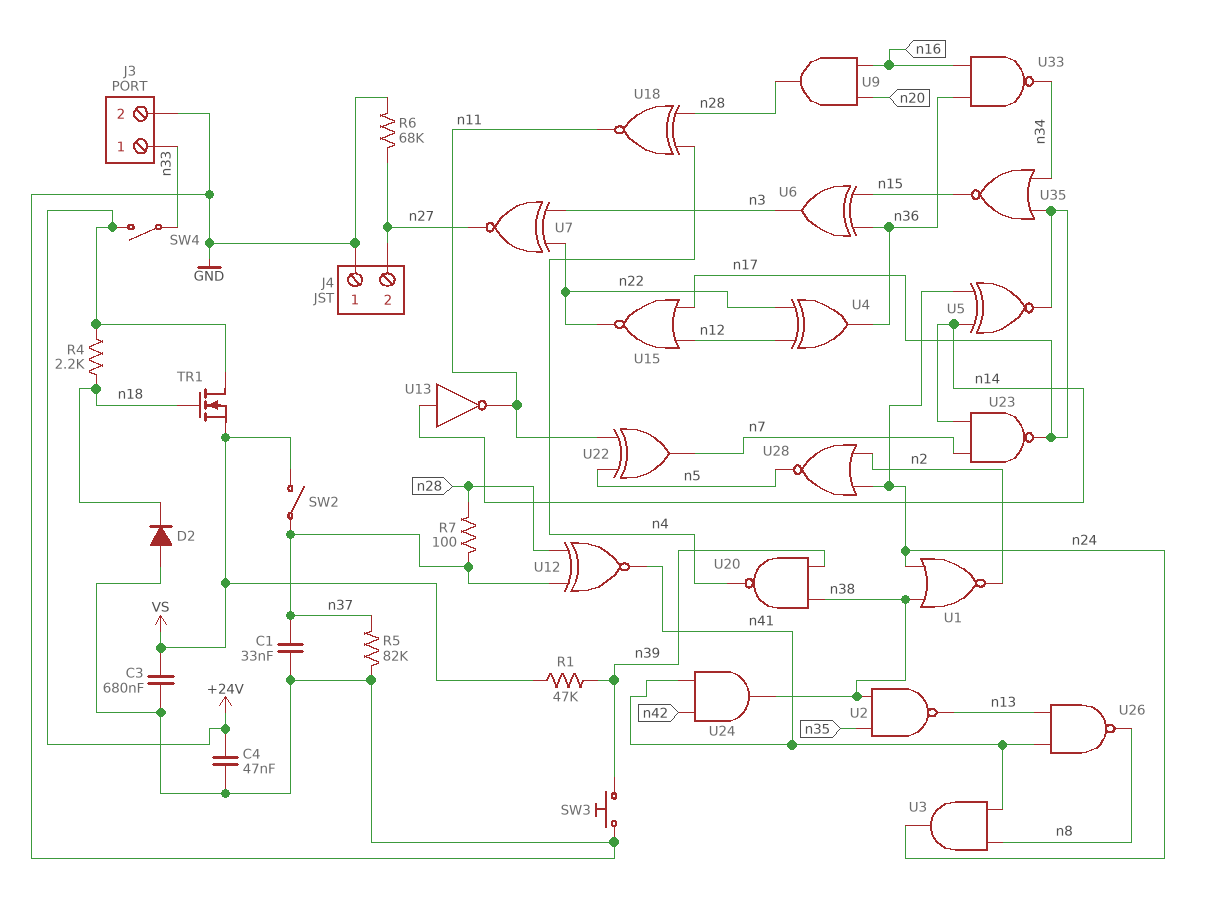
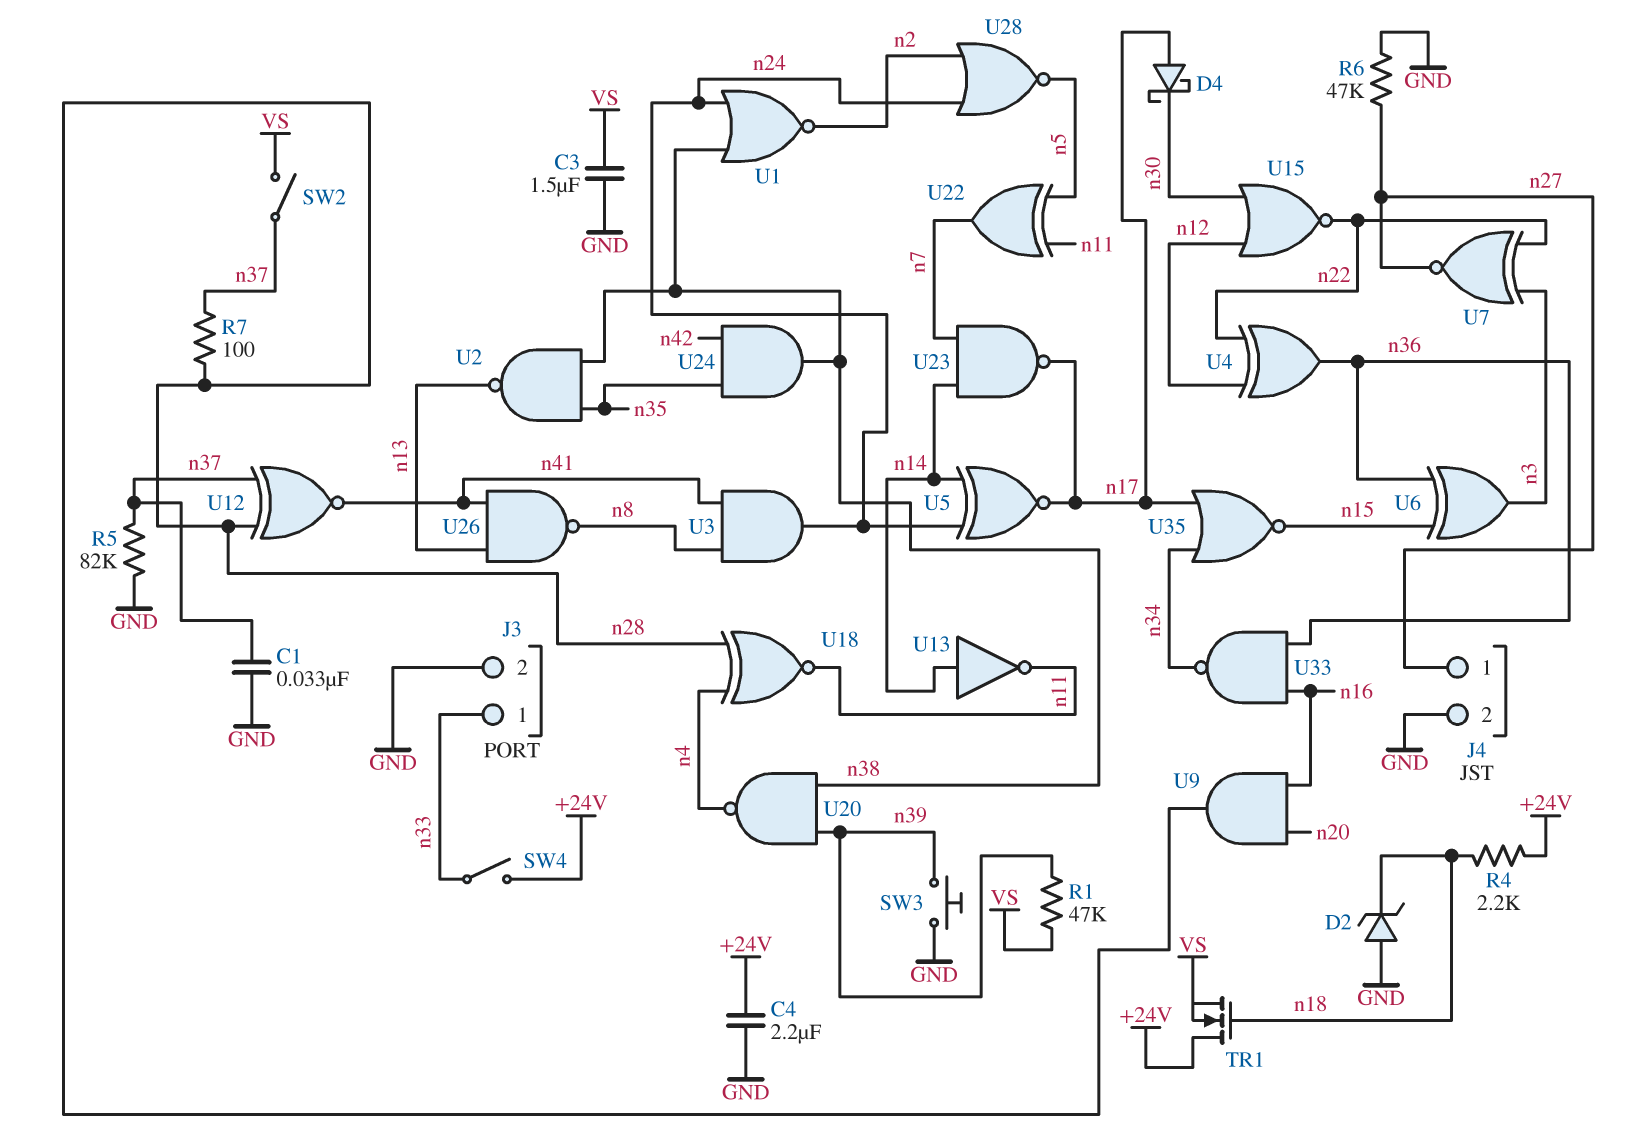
C3: 680nF (GND, VS) -> 1.5uF (GND, VS)
C4: 47nF (+24V, GND) -> 2.2uF (+24V, GND)
D2: diode (A GND, K n18) -> zener (A GND, K n18)
D4: none -> schottky (A n17, K n30)
J4 pin 1: GND -> n27
J4 pin 2: n27 -> GND
R6: 68k (GND, n27) -> 47k (GND, n27)
U15: NOR (in n12, in n17, out n22) -> NOR (in n12, in n30, out n22)
U24: AND (in n41, in n42, out n38) -> AND (in n35, in n42, out n38)

